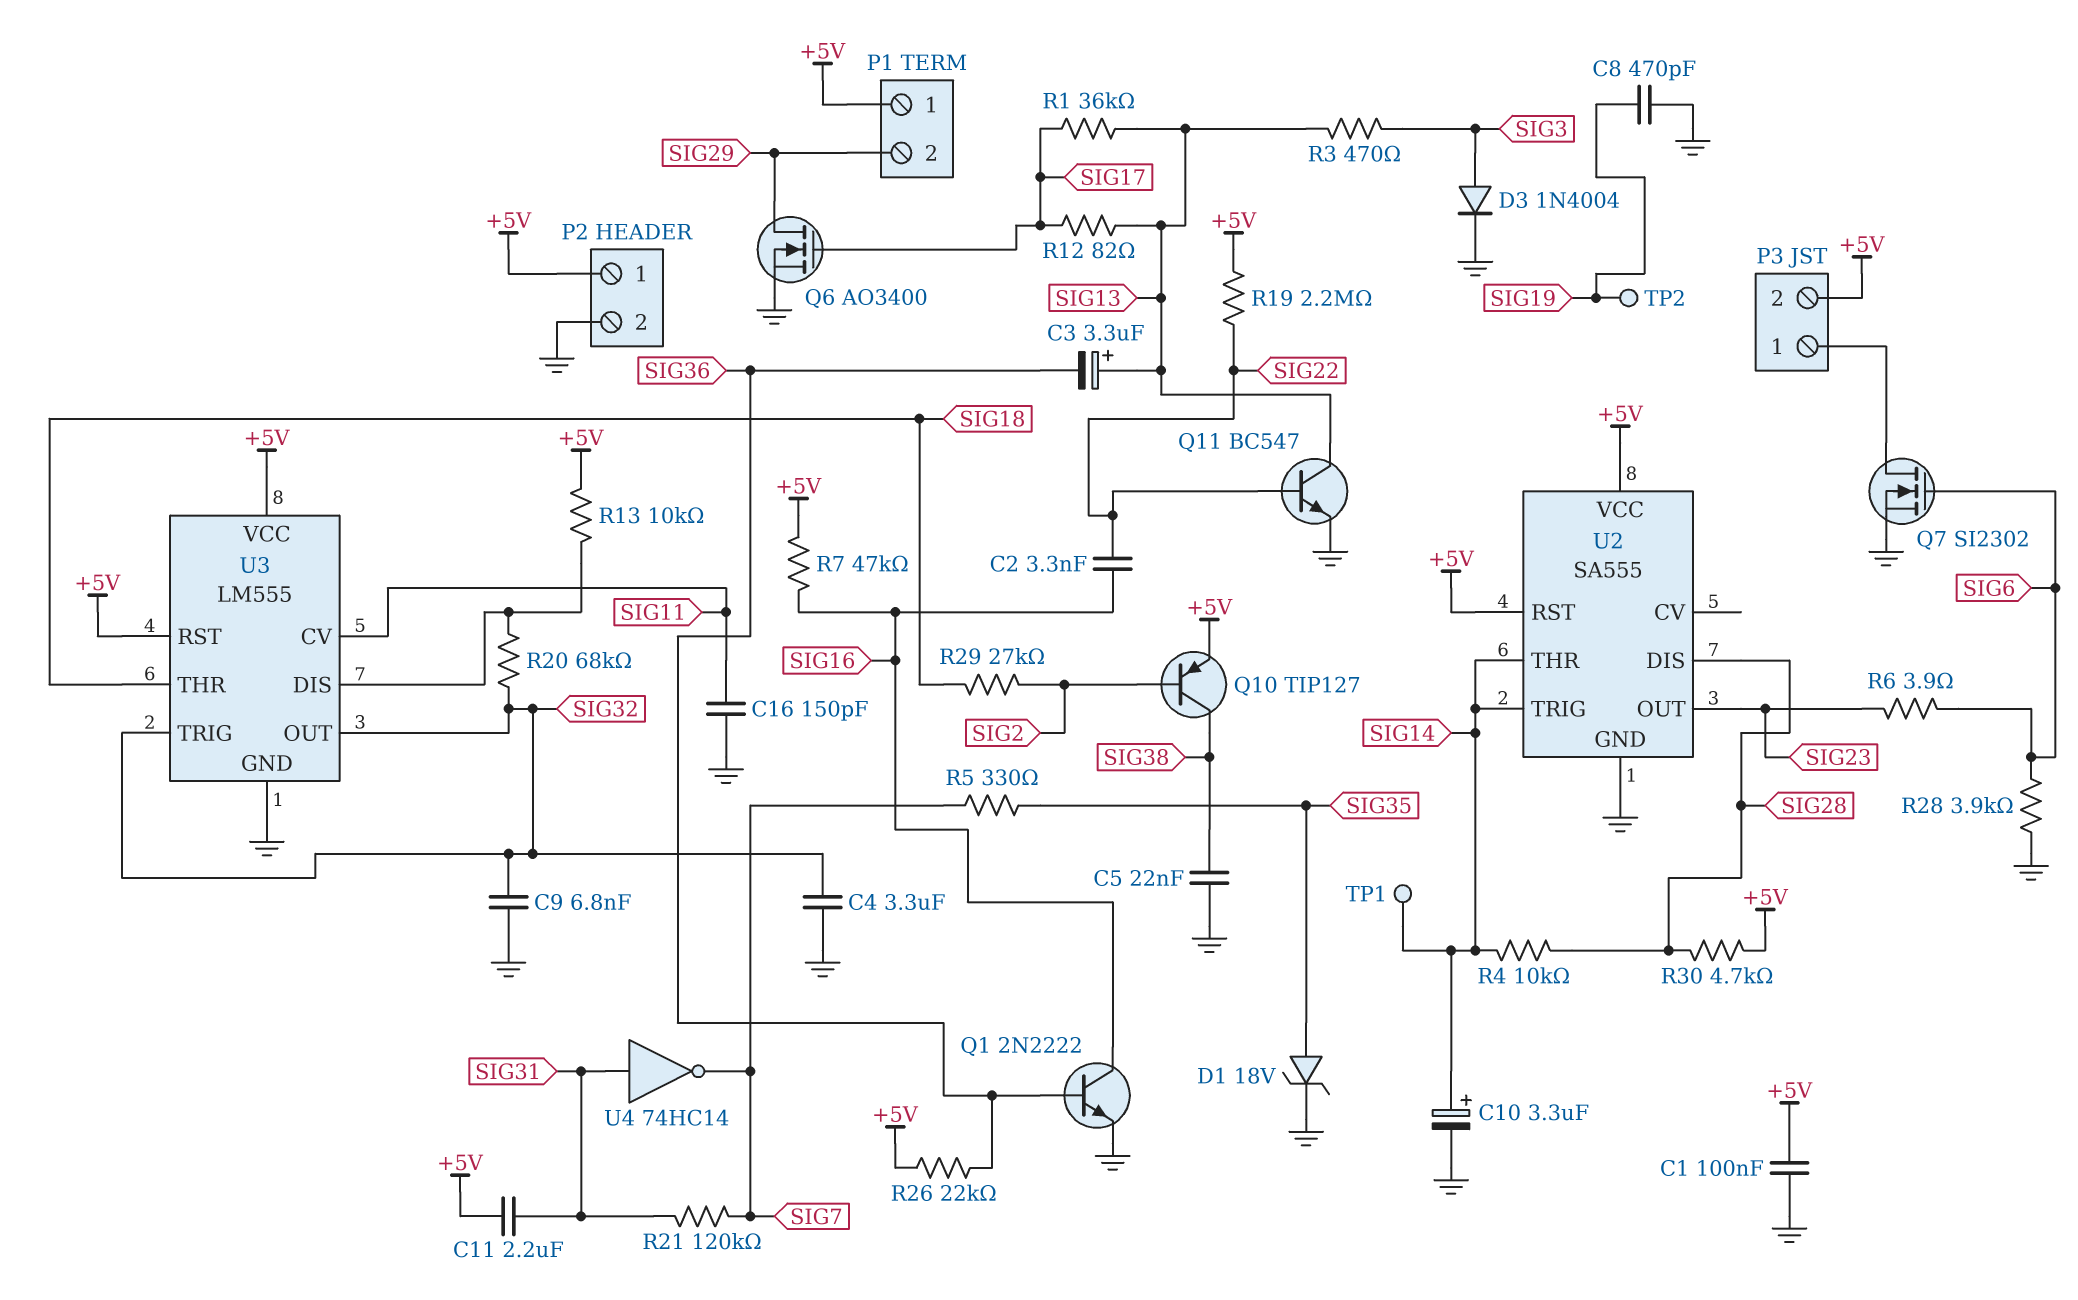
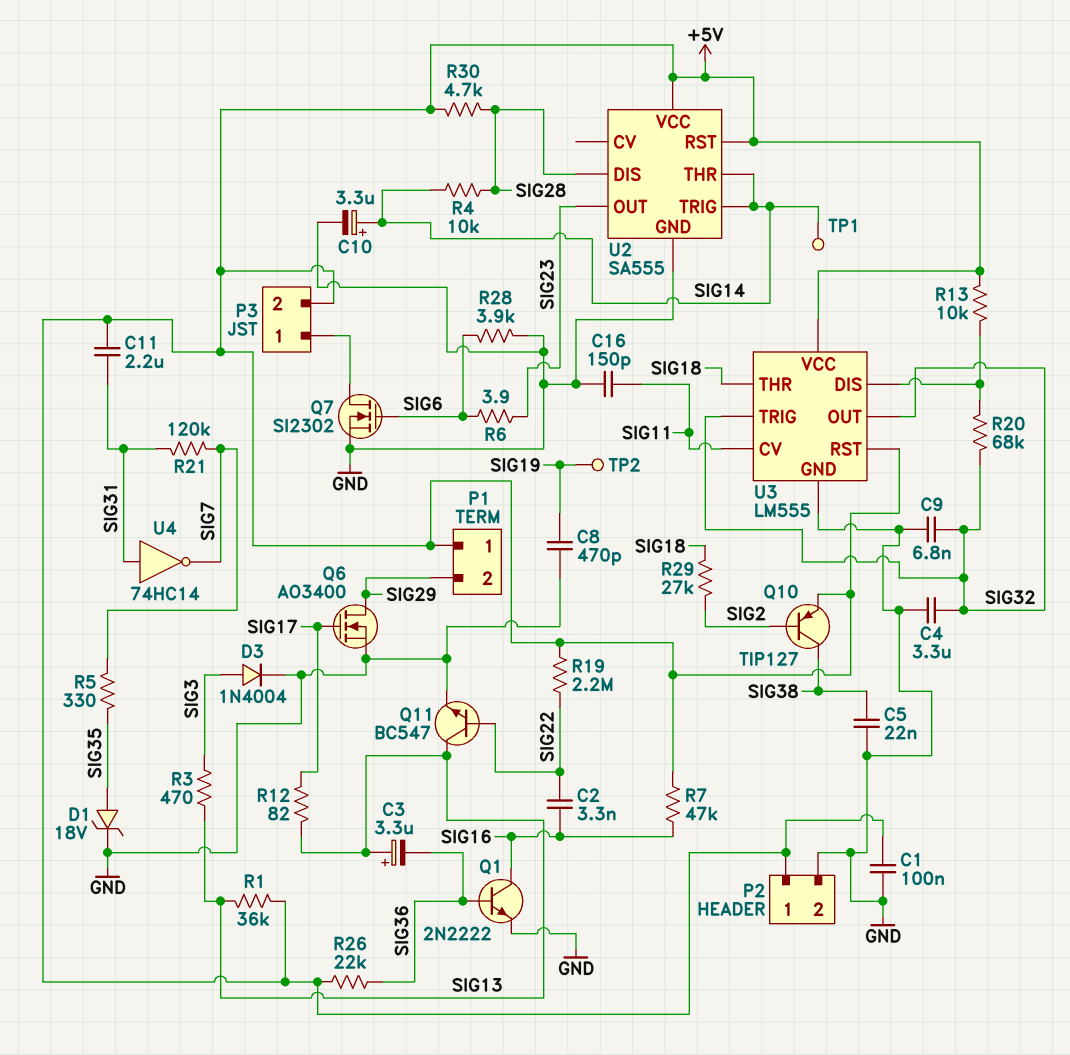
R1: 36k (SIG13, SIG17) -> 36k (+5V, SIG13)

